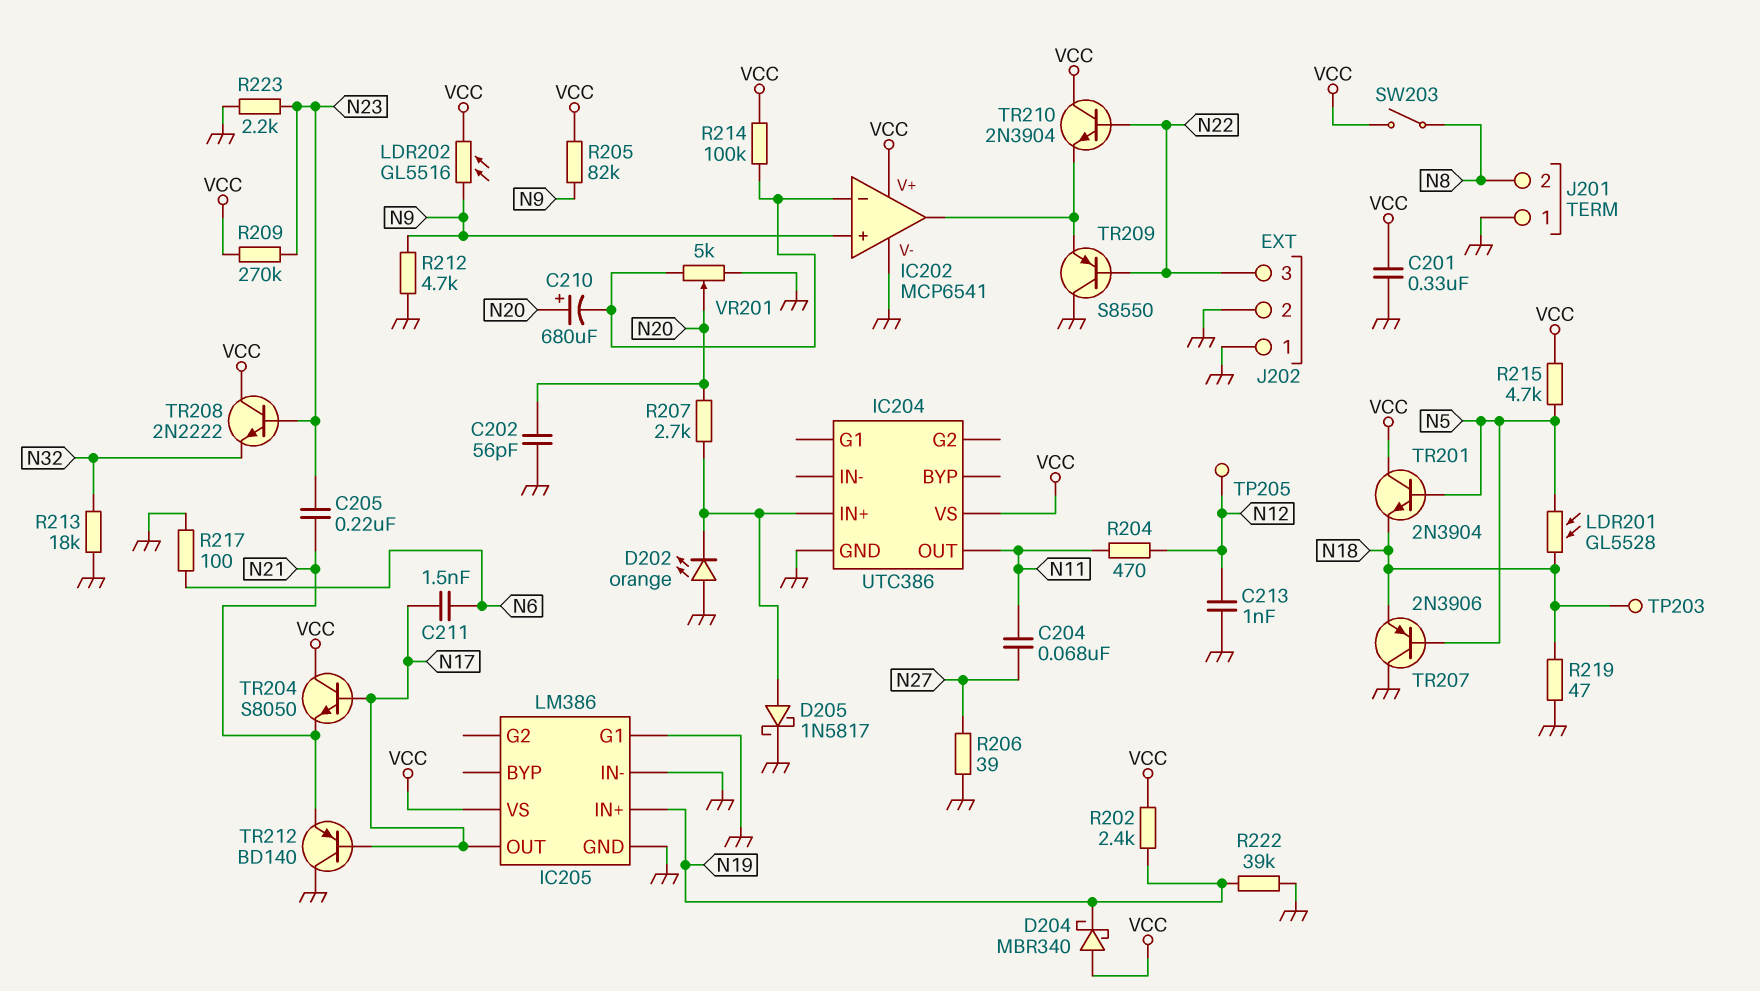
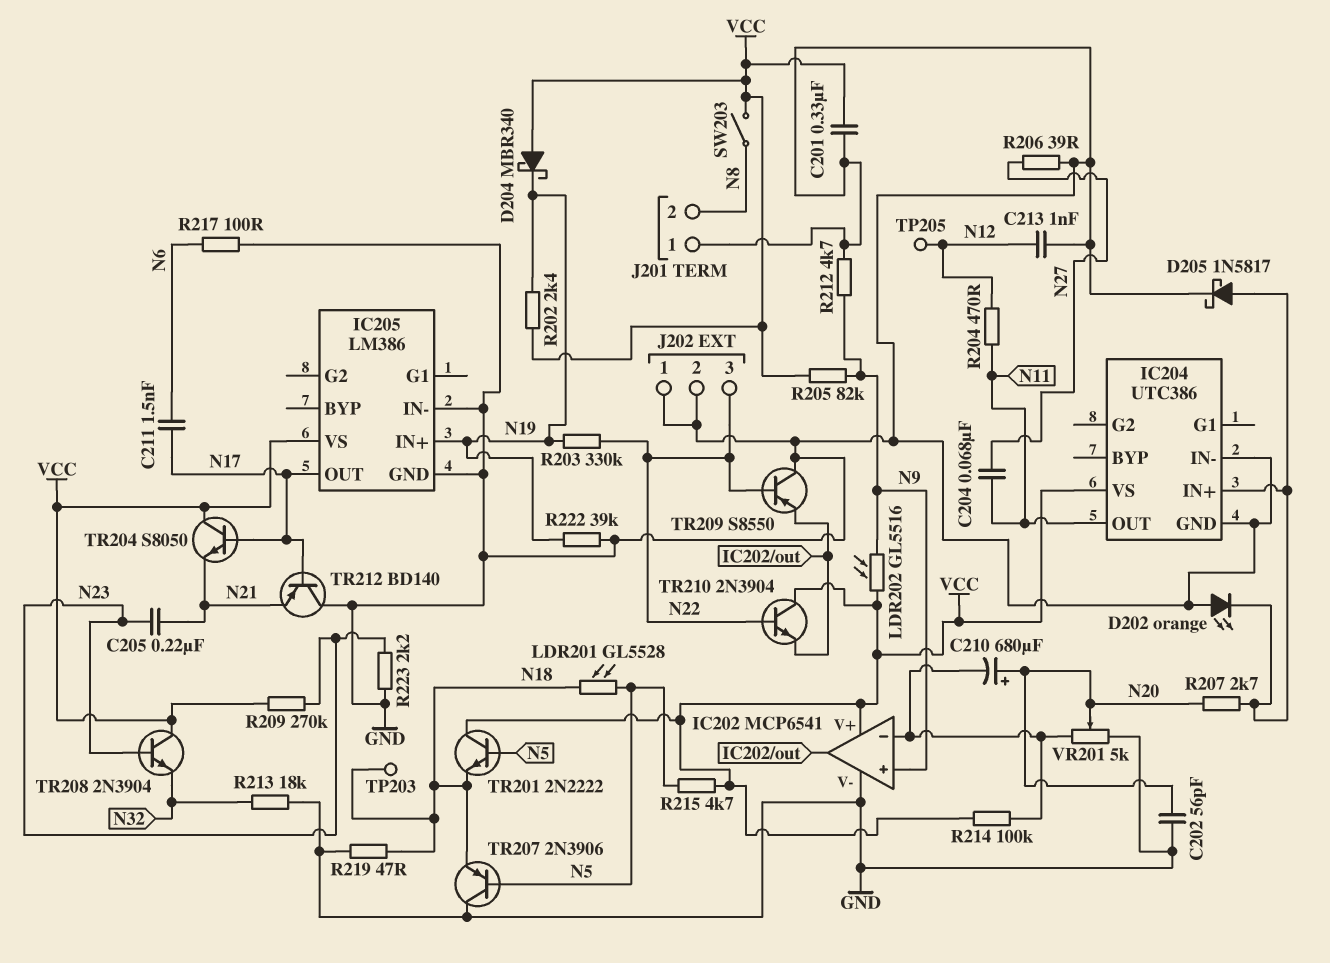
IC204 pin IN-: none -> GND
IC205 pin G1: GND -> none
R203: none -> 330k (N19, N22)
TR201: NPN 2N3904 (B N5, C VCC, E N18) -> NPN 2N2222 (B N5, C VCC, E N18)
TR208: NPN 2N2222 (B N23, C VCC, E N32) -> NPN 2N3904 (B N23, C VCC, E N32)

